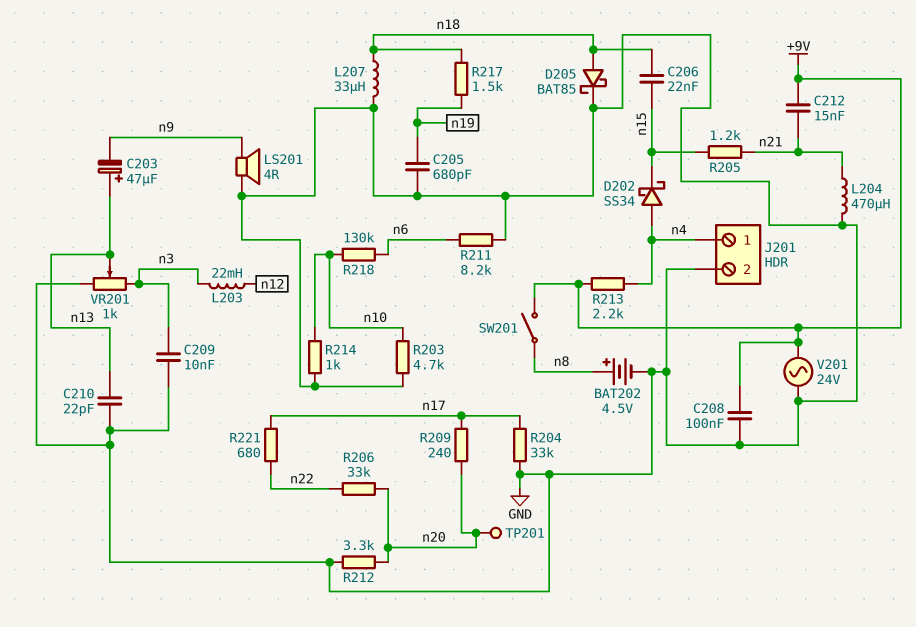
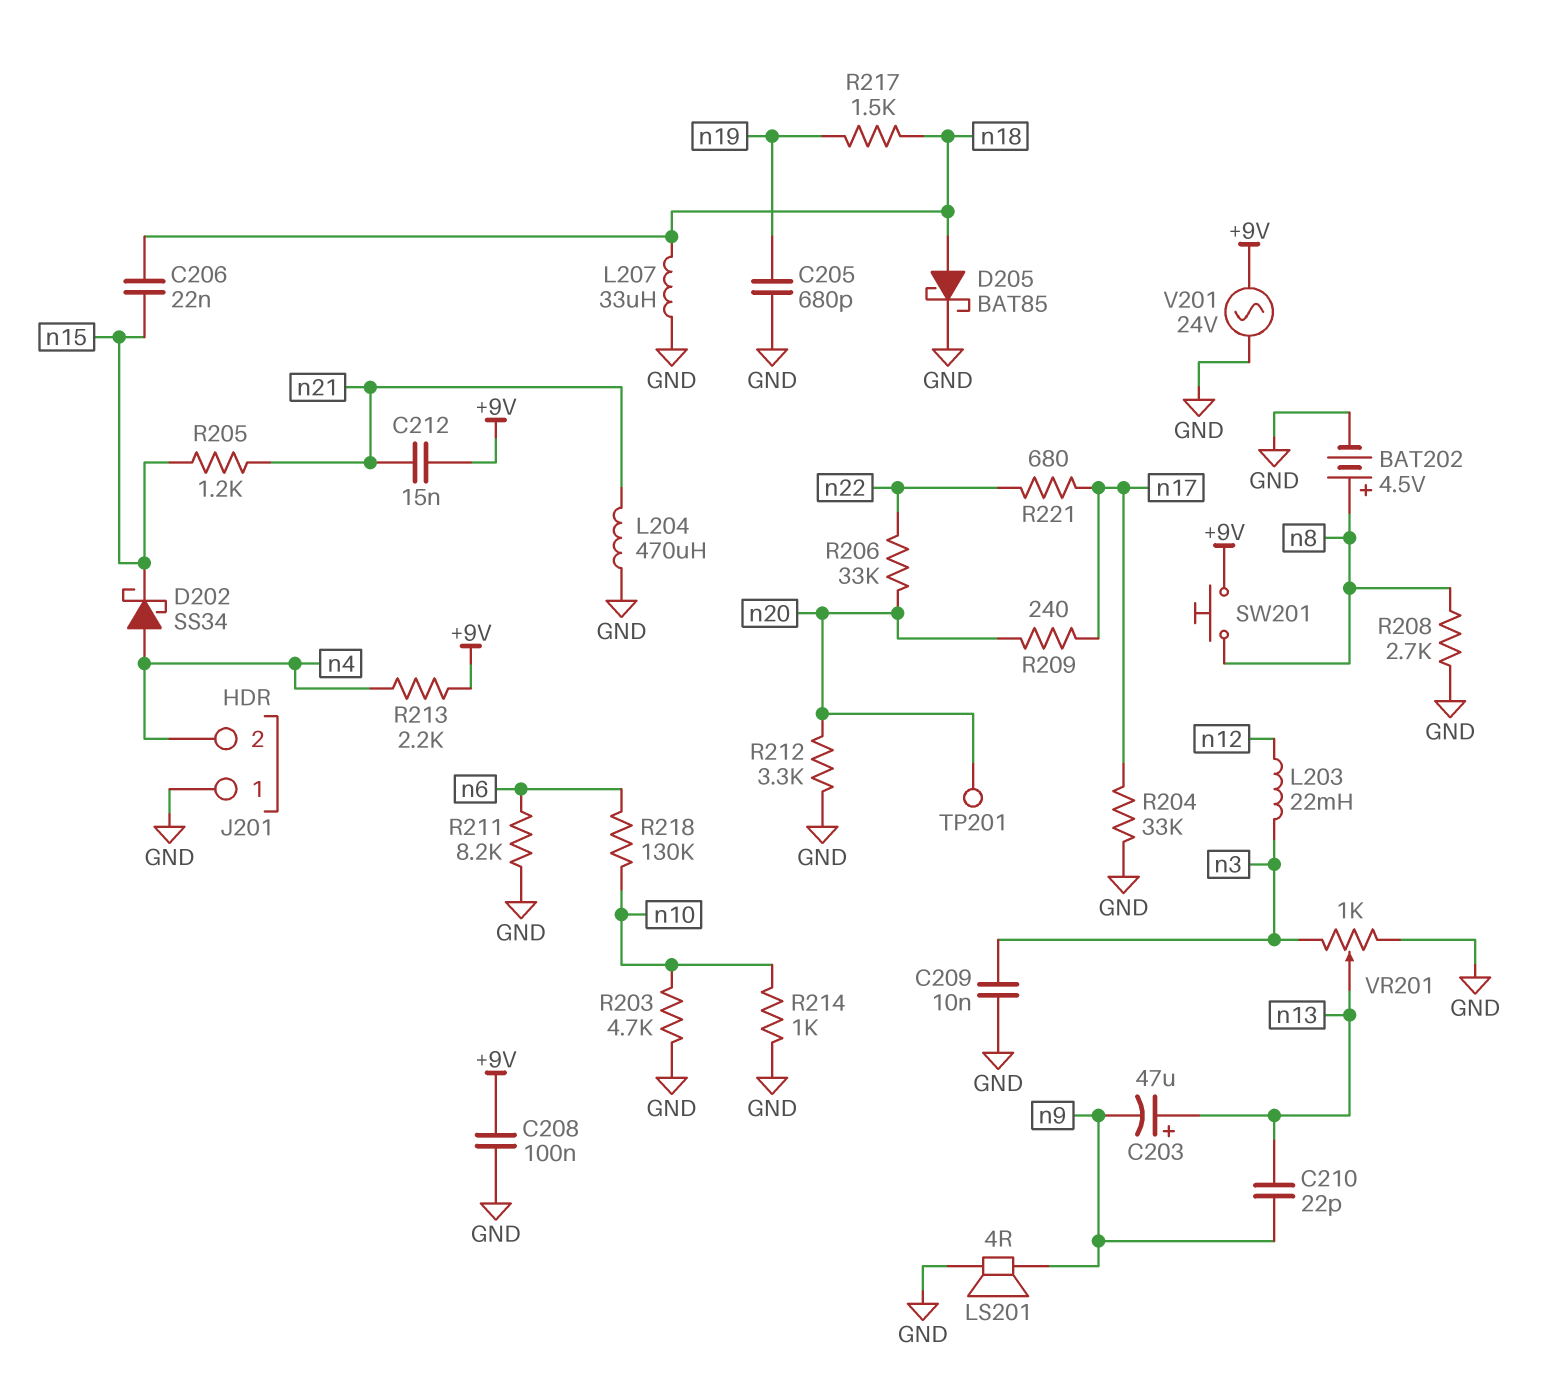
C210: 22pF (GND, n13) -> 22pF (n9, n13)
J201 pin 1: n4 -> GND
J201 pin 2: GND -> n4
R208: none -> 2.7k (GND, n8)
SW201: switch (+9V, n8) -> button (+9V, n8)

